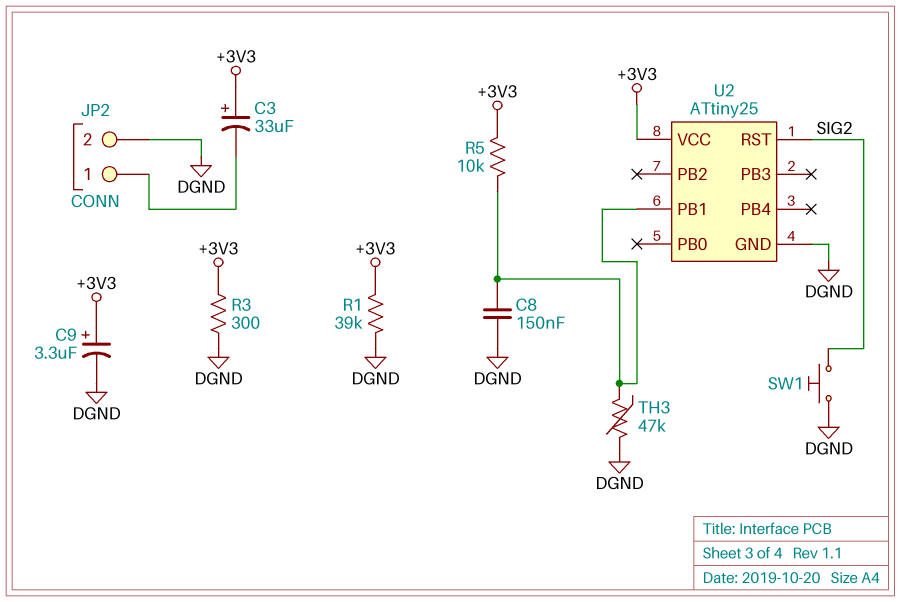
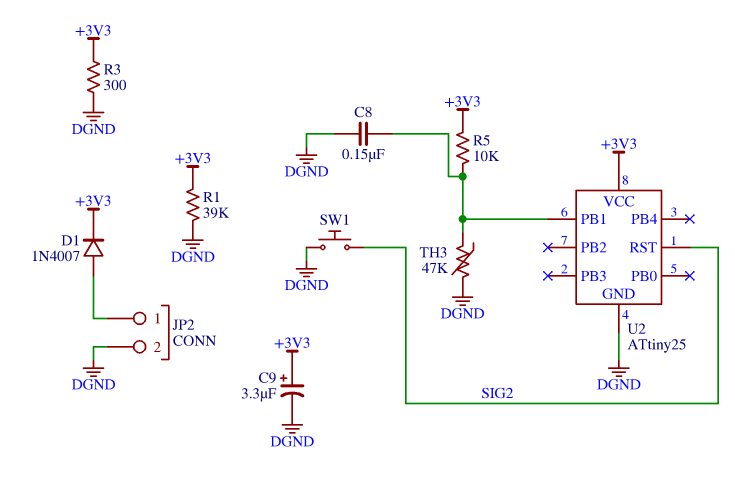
C3: 33uF (plus +3V3, minus JP2/1) -> none
D1: none -> diode 1N4007 (A JP2/1, K +3V3)

